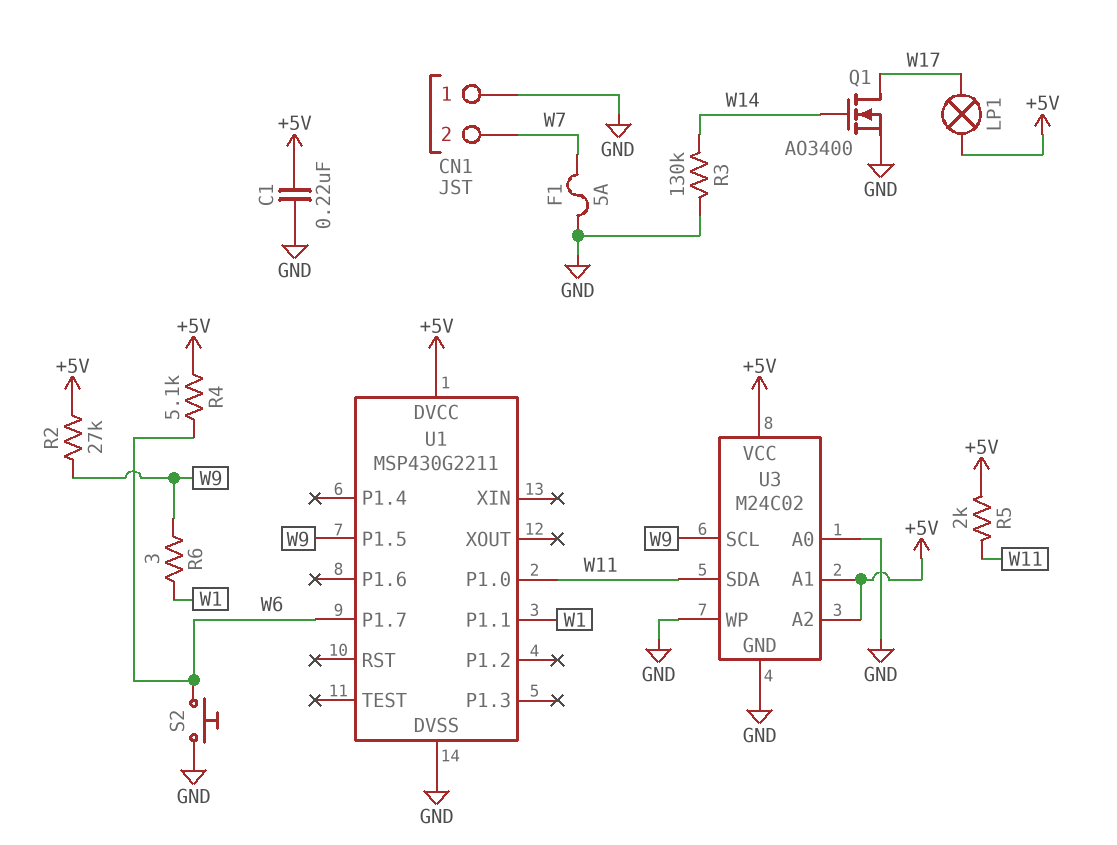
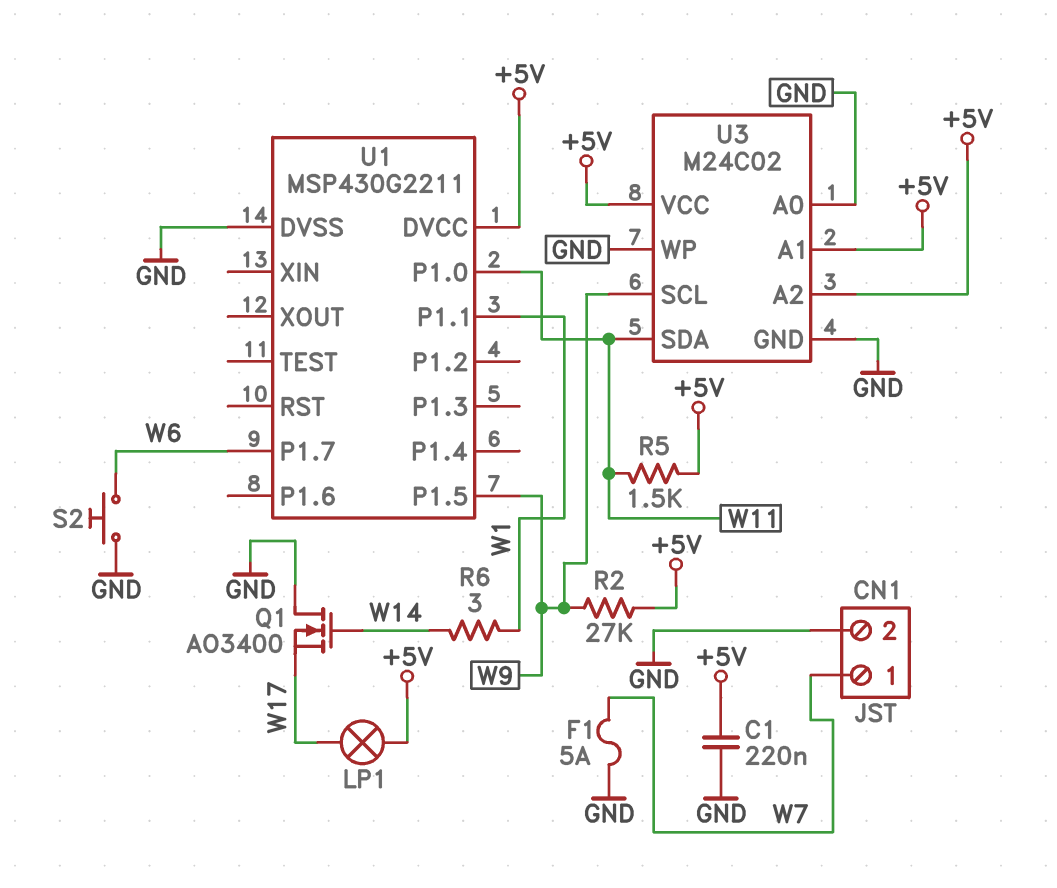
CN1 pin 1: GND -> W7
CN1 pin 2: W7 -> GND
Q1: NMOS AO3400 (G W14, D W17, S GND) -> NMOS AO3400 (G W14, D GND, S W17)
R3: 130k (GND, W14) -> none
R4: 5.1k (+5V, W6) -> none
R5: 2k (+5V, W11) -> 1.5k (+5V, W11)
R6: 3 (W1, W9) -> 3 (W1, W14)

